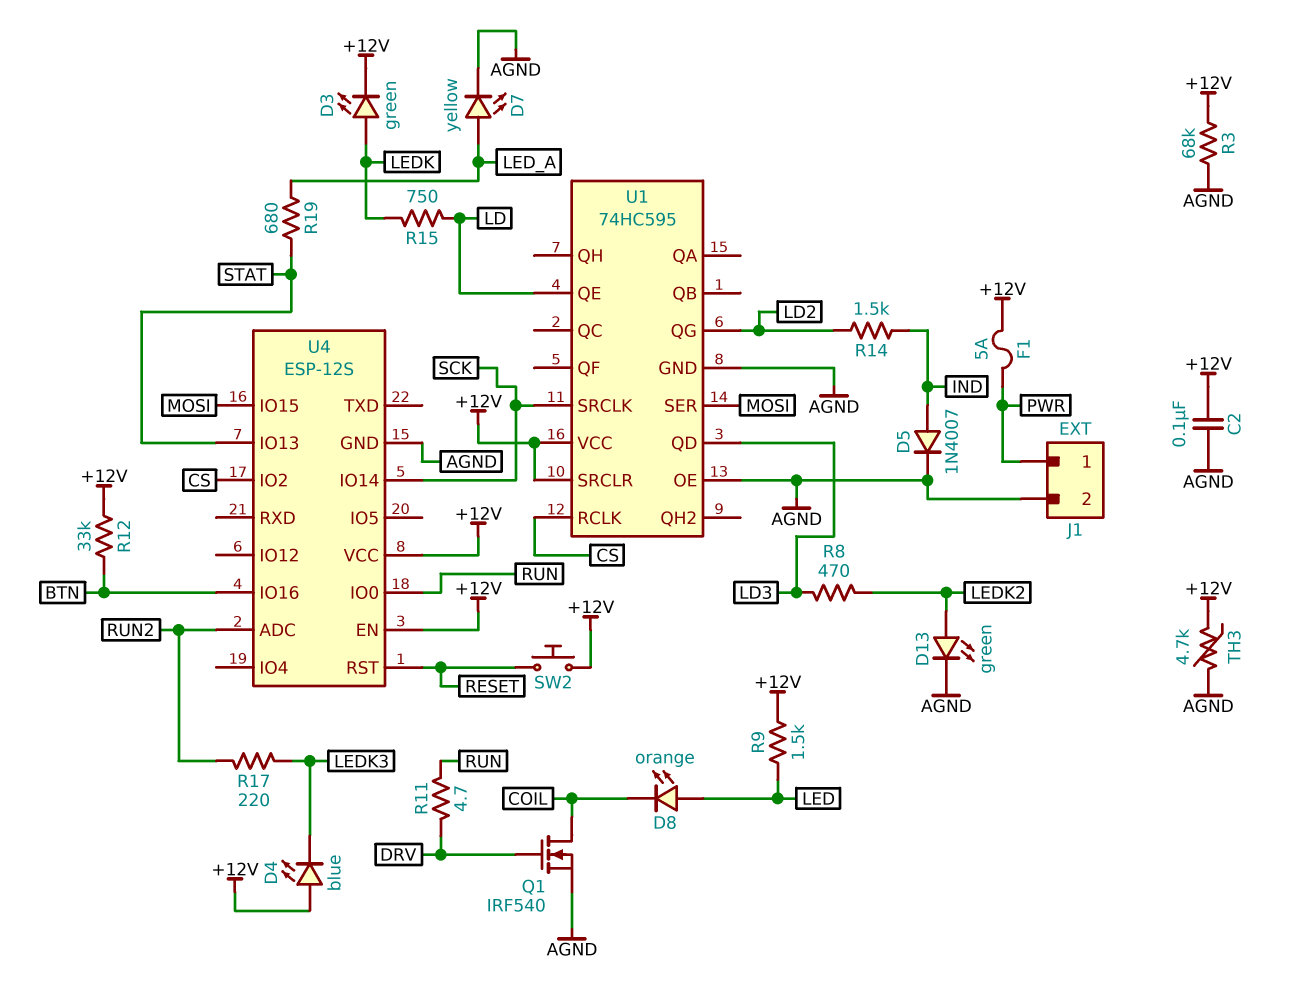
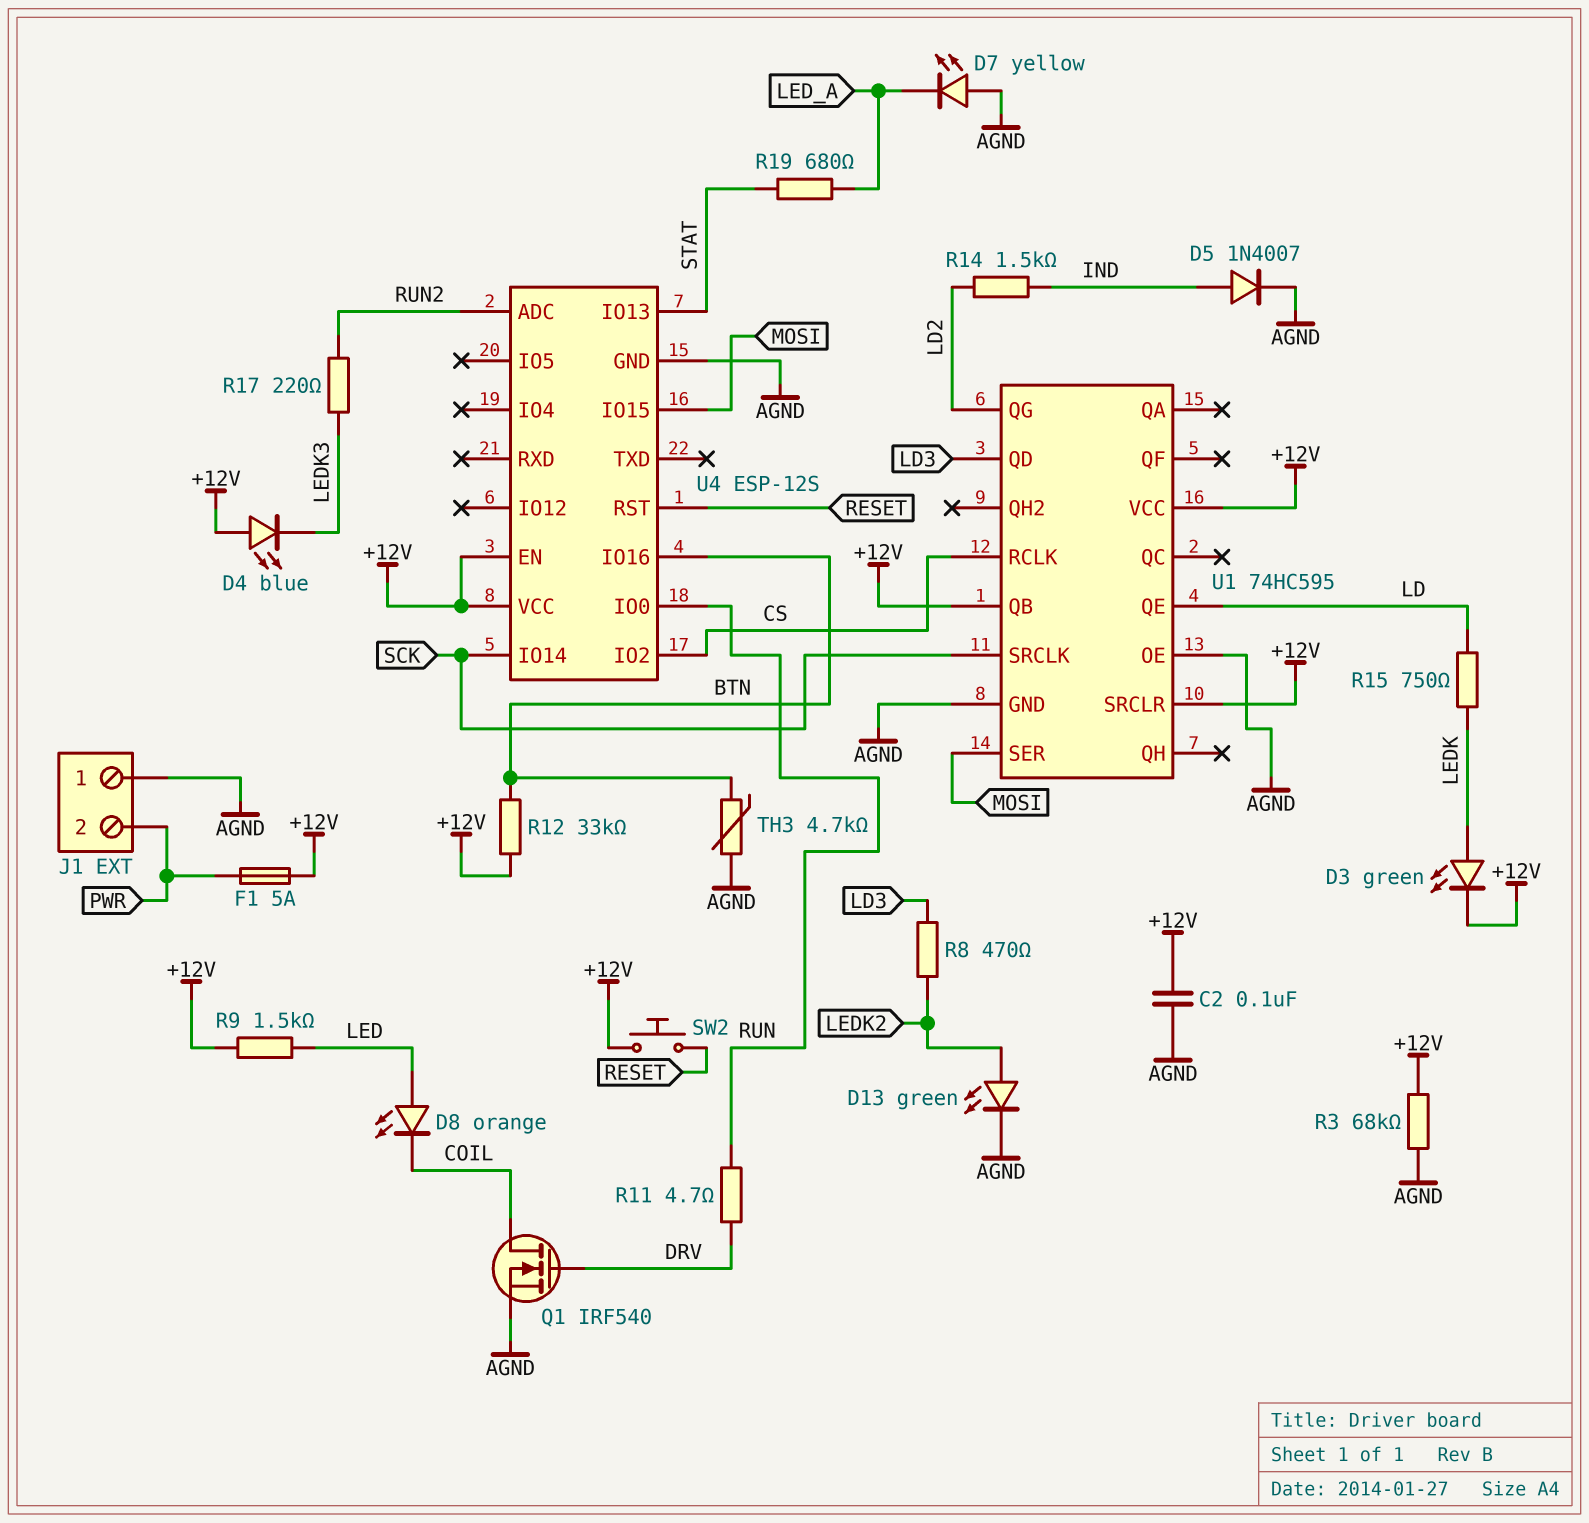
D7: LED yellow (A LED_A, K AGND) -> LED yellow (A AGND, K LED_A)
J1 pin 1: PWR -> AGND
J1 pin 2: AGND -> PWR
TH3: 4.7k (+12V, AGND) -> 4.7k (AGND, BTN)
U1 pin QB: none -> +12V

